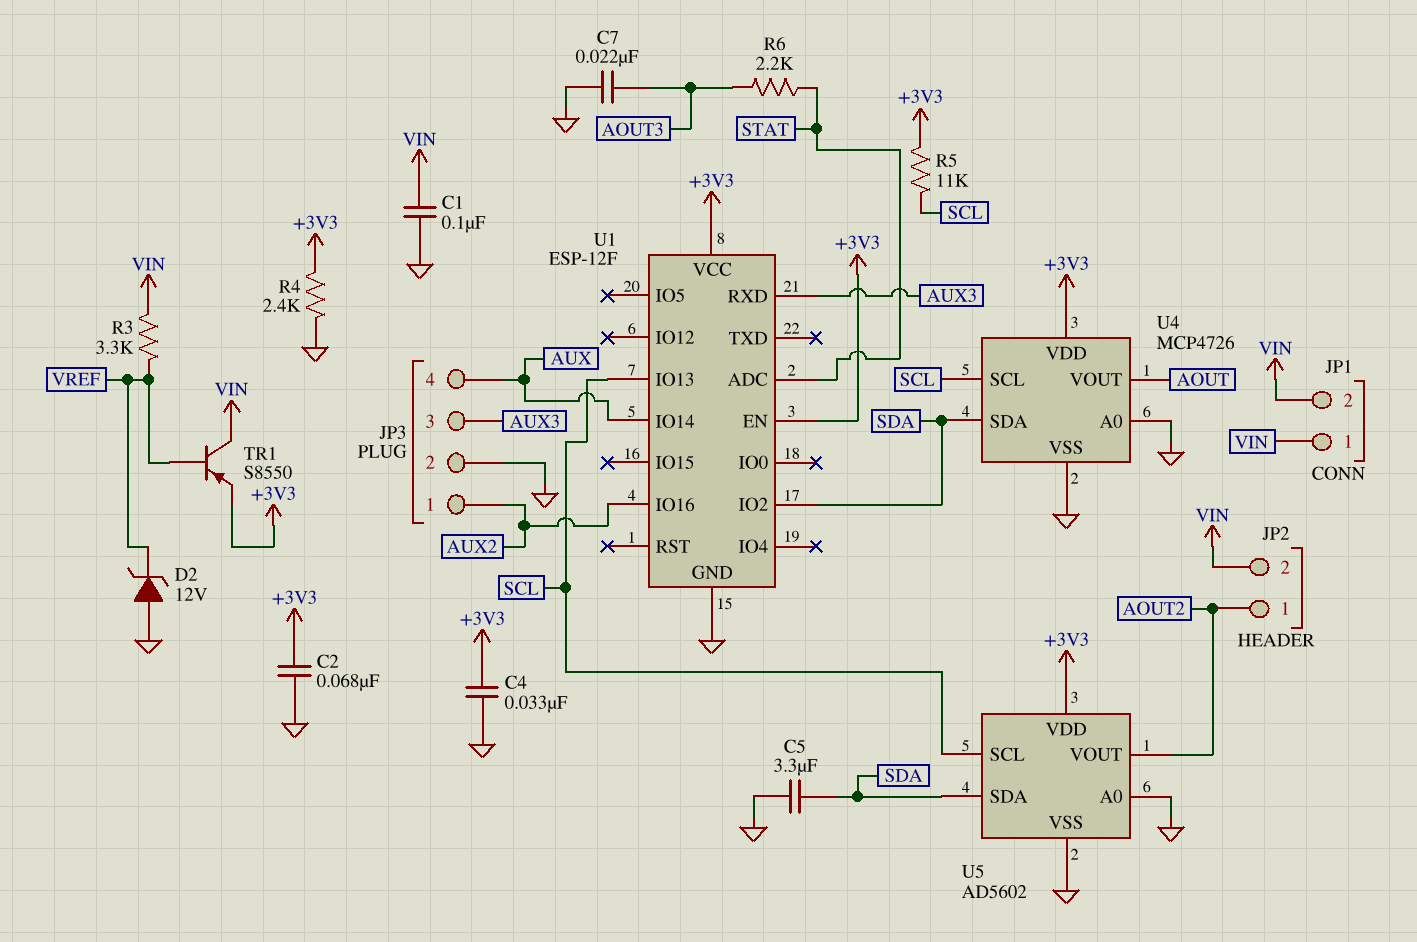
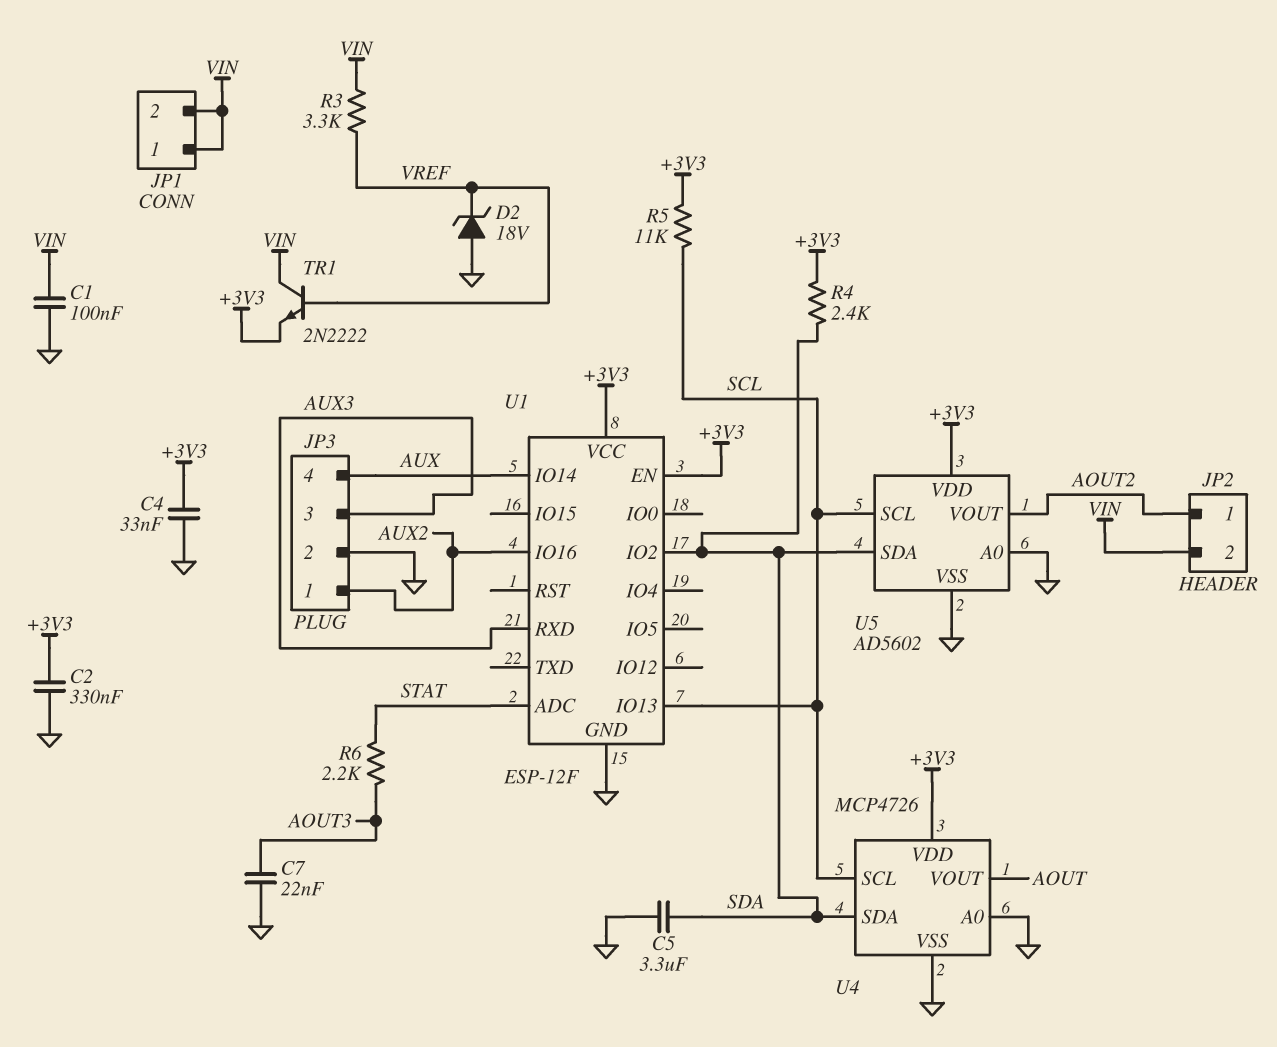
C2: 68nF (+3V3, GND) -> 330nF (+3V3, GND)
D2: zener 12V (A GND, K VREF) -> zener 18V (A GND, K VREF)
R4: 2.4k (+3V3, GND) -> 2.4k (+3V3, SDA)
TR1: PNP S8550 (B VREF, C VIN, E +3V3) -> NPN 2N2222 (B VREF, C VIN, E +3V3)

